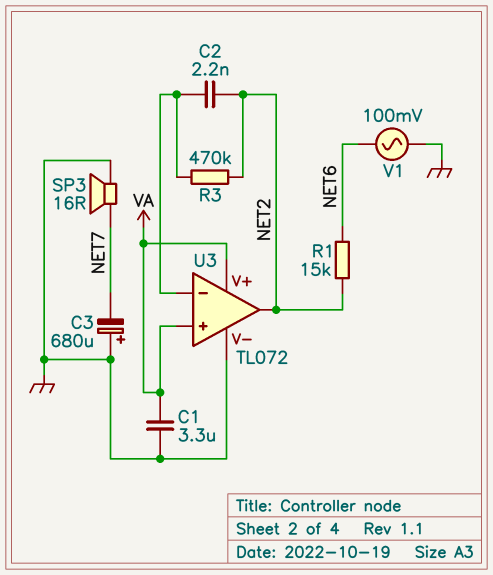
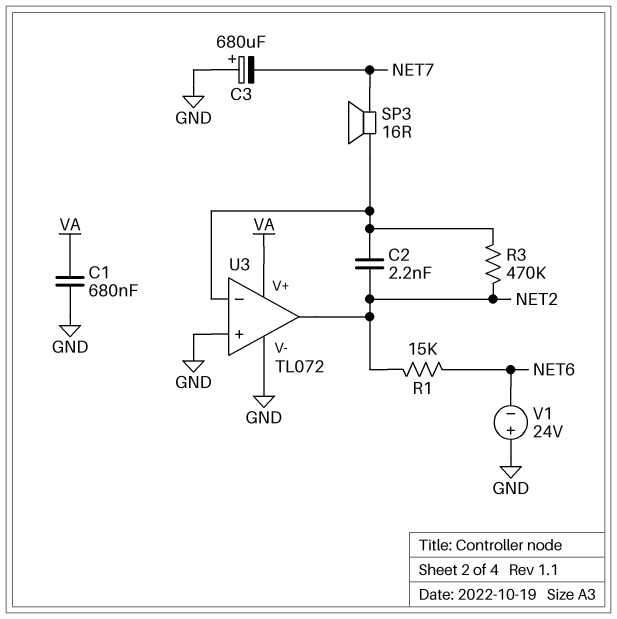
C1: 3.3uF (GND, VA) -> 680nF (GND, VA)
SP3: speaker 16R (GND, NET7) -> speaker 16R (NET7, U3/in-)
U3 pin in+: VA -> GND
V1: AC 100mV (GND, NET6) -> 24V (plus GND, minus NET6)

